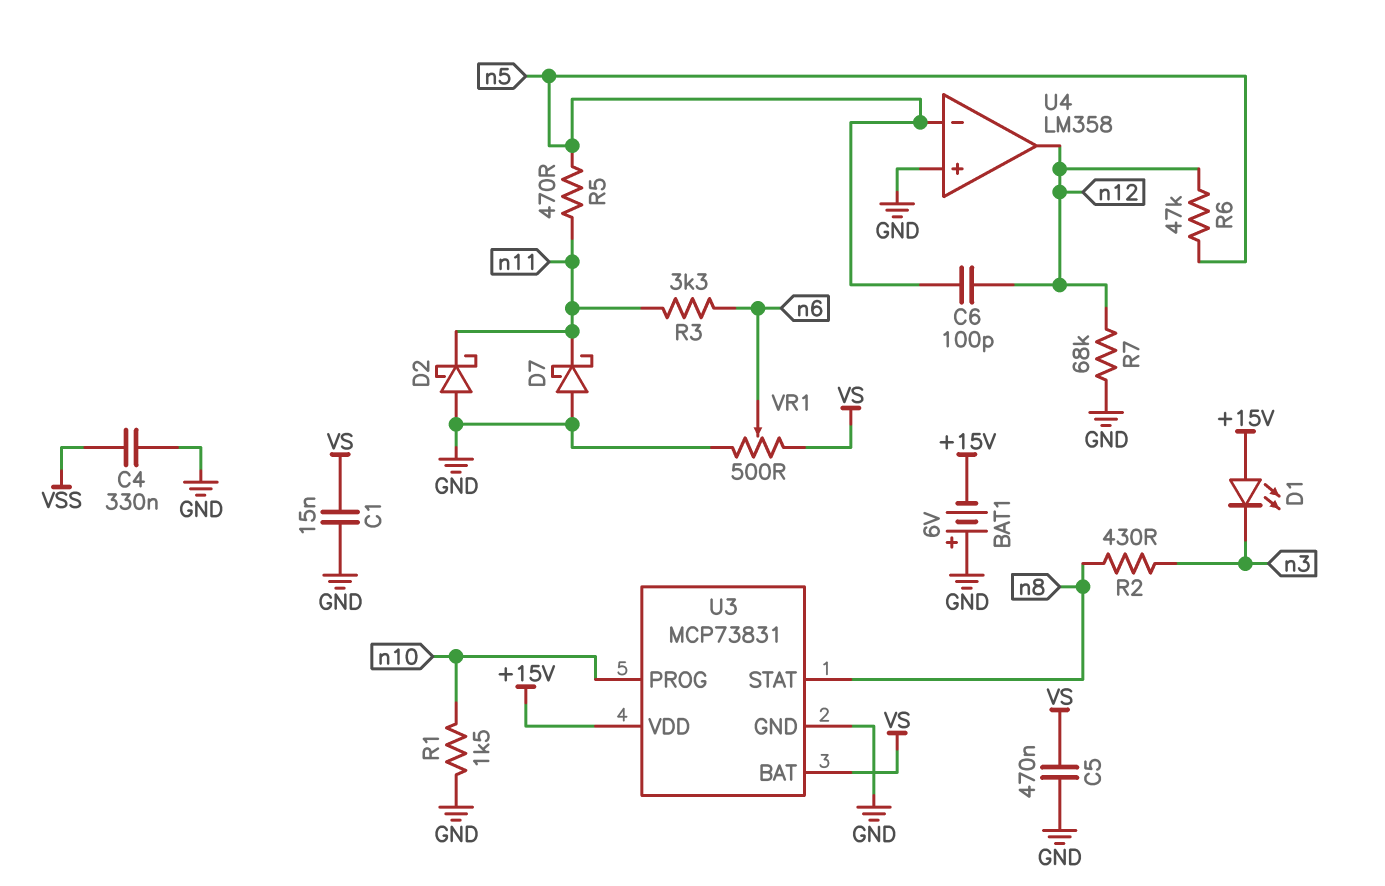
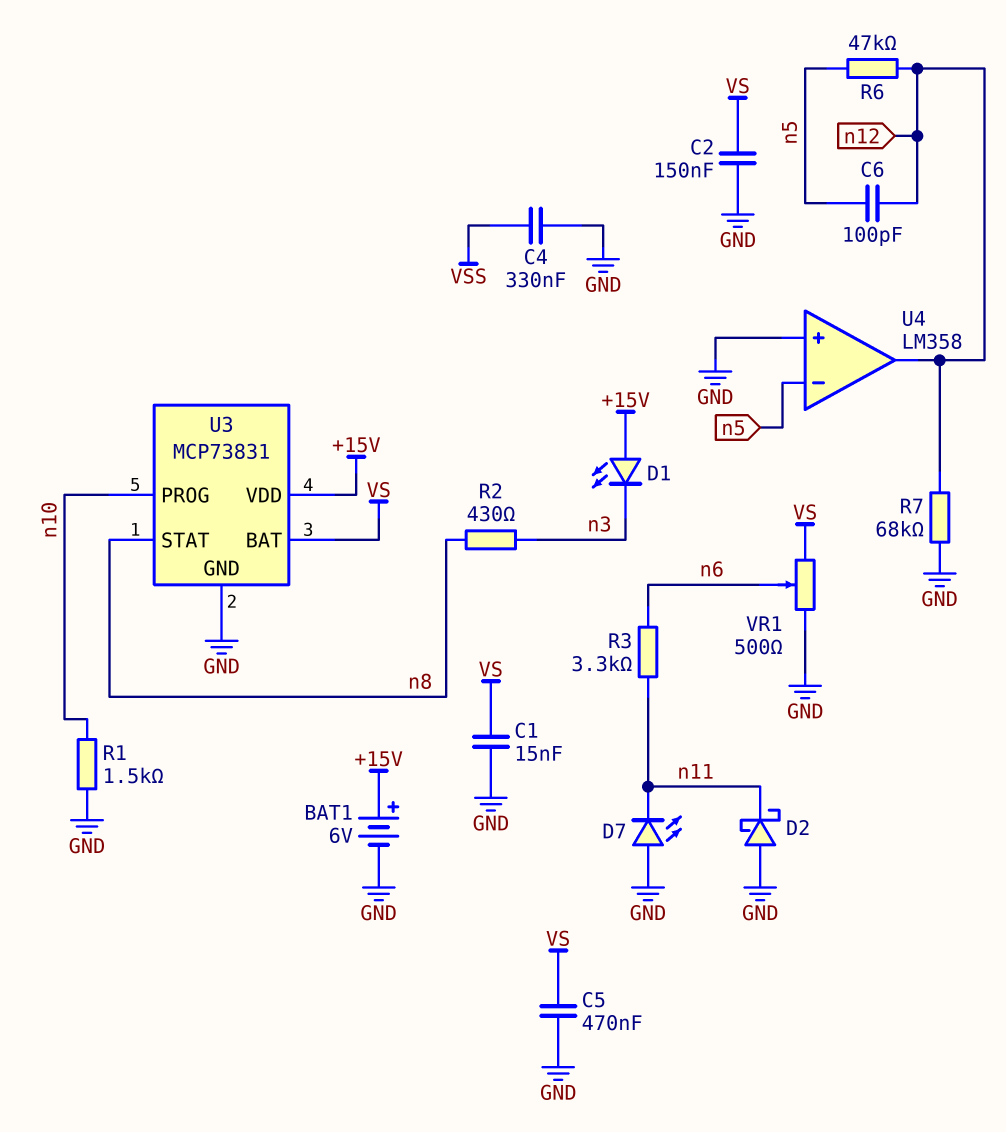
BAT1: 6V (plus GND, minus +15V) -> 6V (plus +15V, minus GND)
C2: none -> 150nF (GND, VS)
D7: schottky (A GND, K n11) -> LED (A GND, K n11)
R5: 470 (n5, n11) -> none

